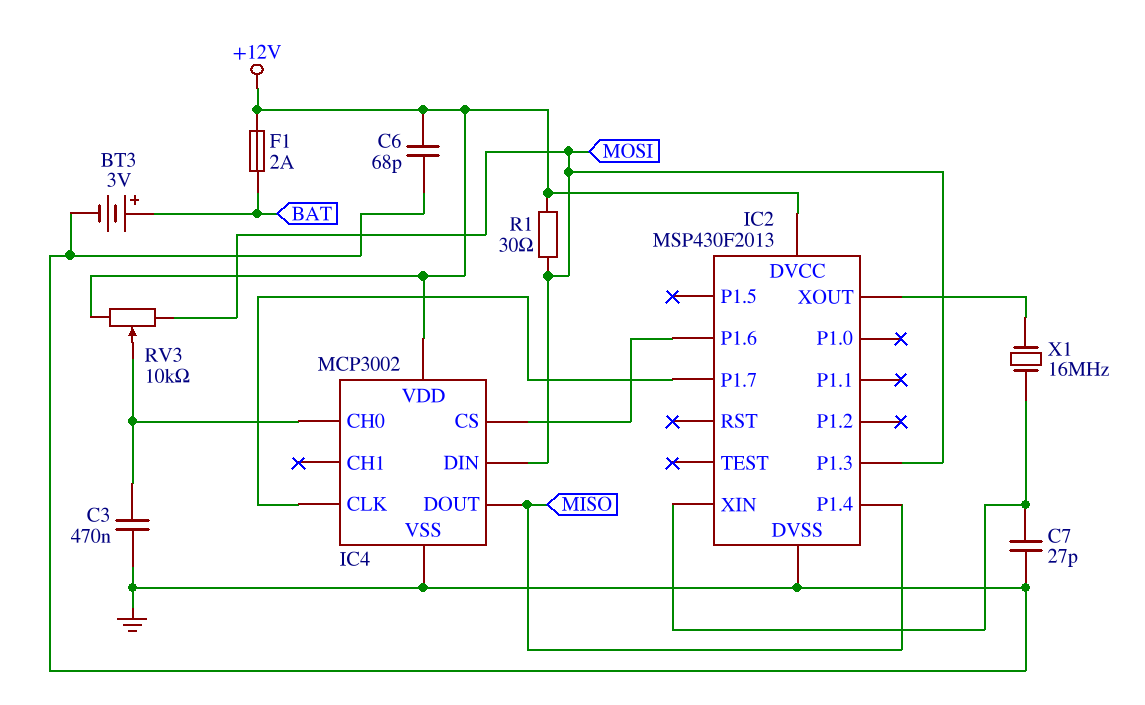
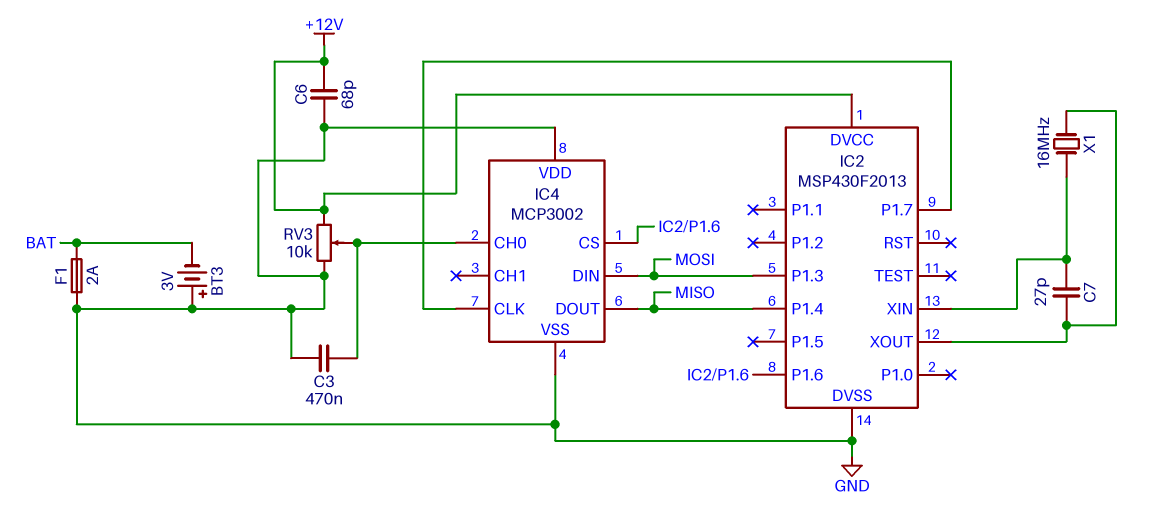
BT3: 3V (plus BAT, minus GND) -> 3V (plus GND, minus BAT)
C7: 27pF (GND, IC2/XIN) -> 27pF (IC2/XIN, IC2/XOUT)
F1: 2A (+12V, BAT) -> 2A (BAT, GND)
IC4 pin VDD: +12V -> GND
R1: 30 (+12V, MOSI) -> none
RV3: 10k (+12V, MOSI, wiper IC4/CH0) -> 10k (+12V, GND, wiper IC4/CH0)

